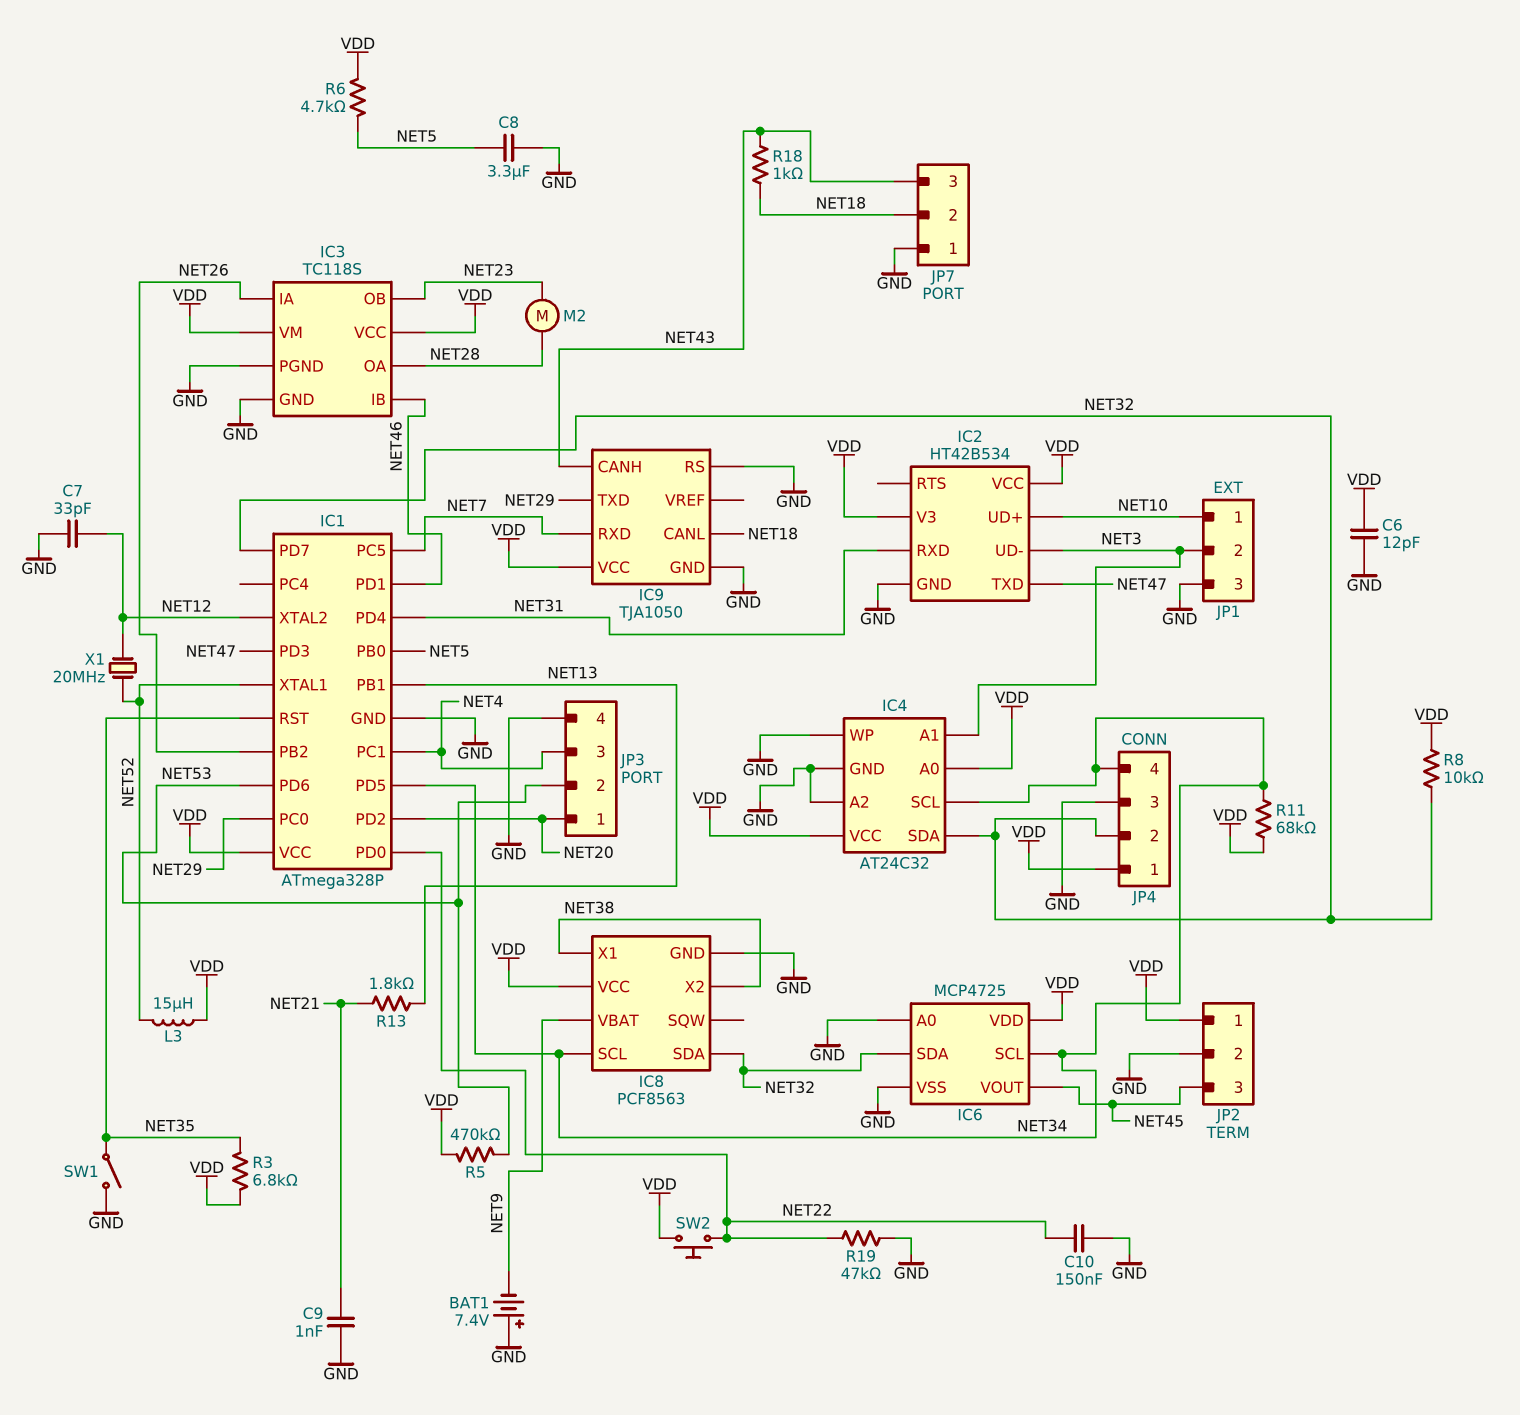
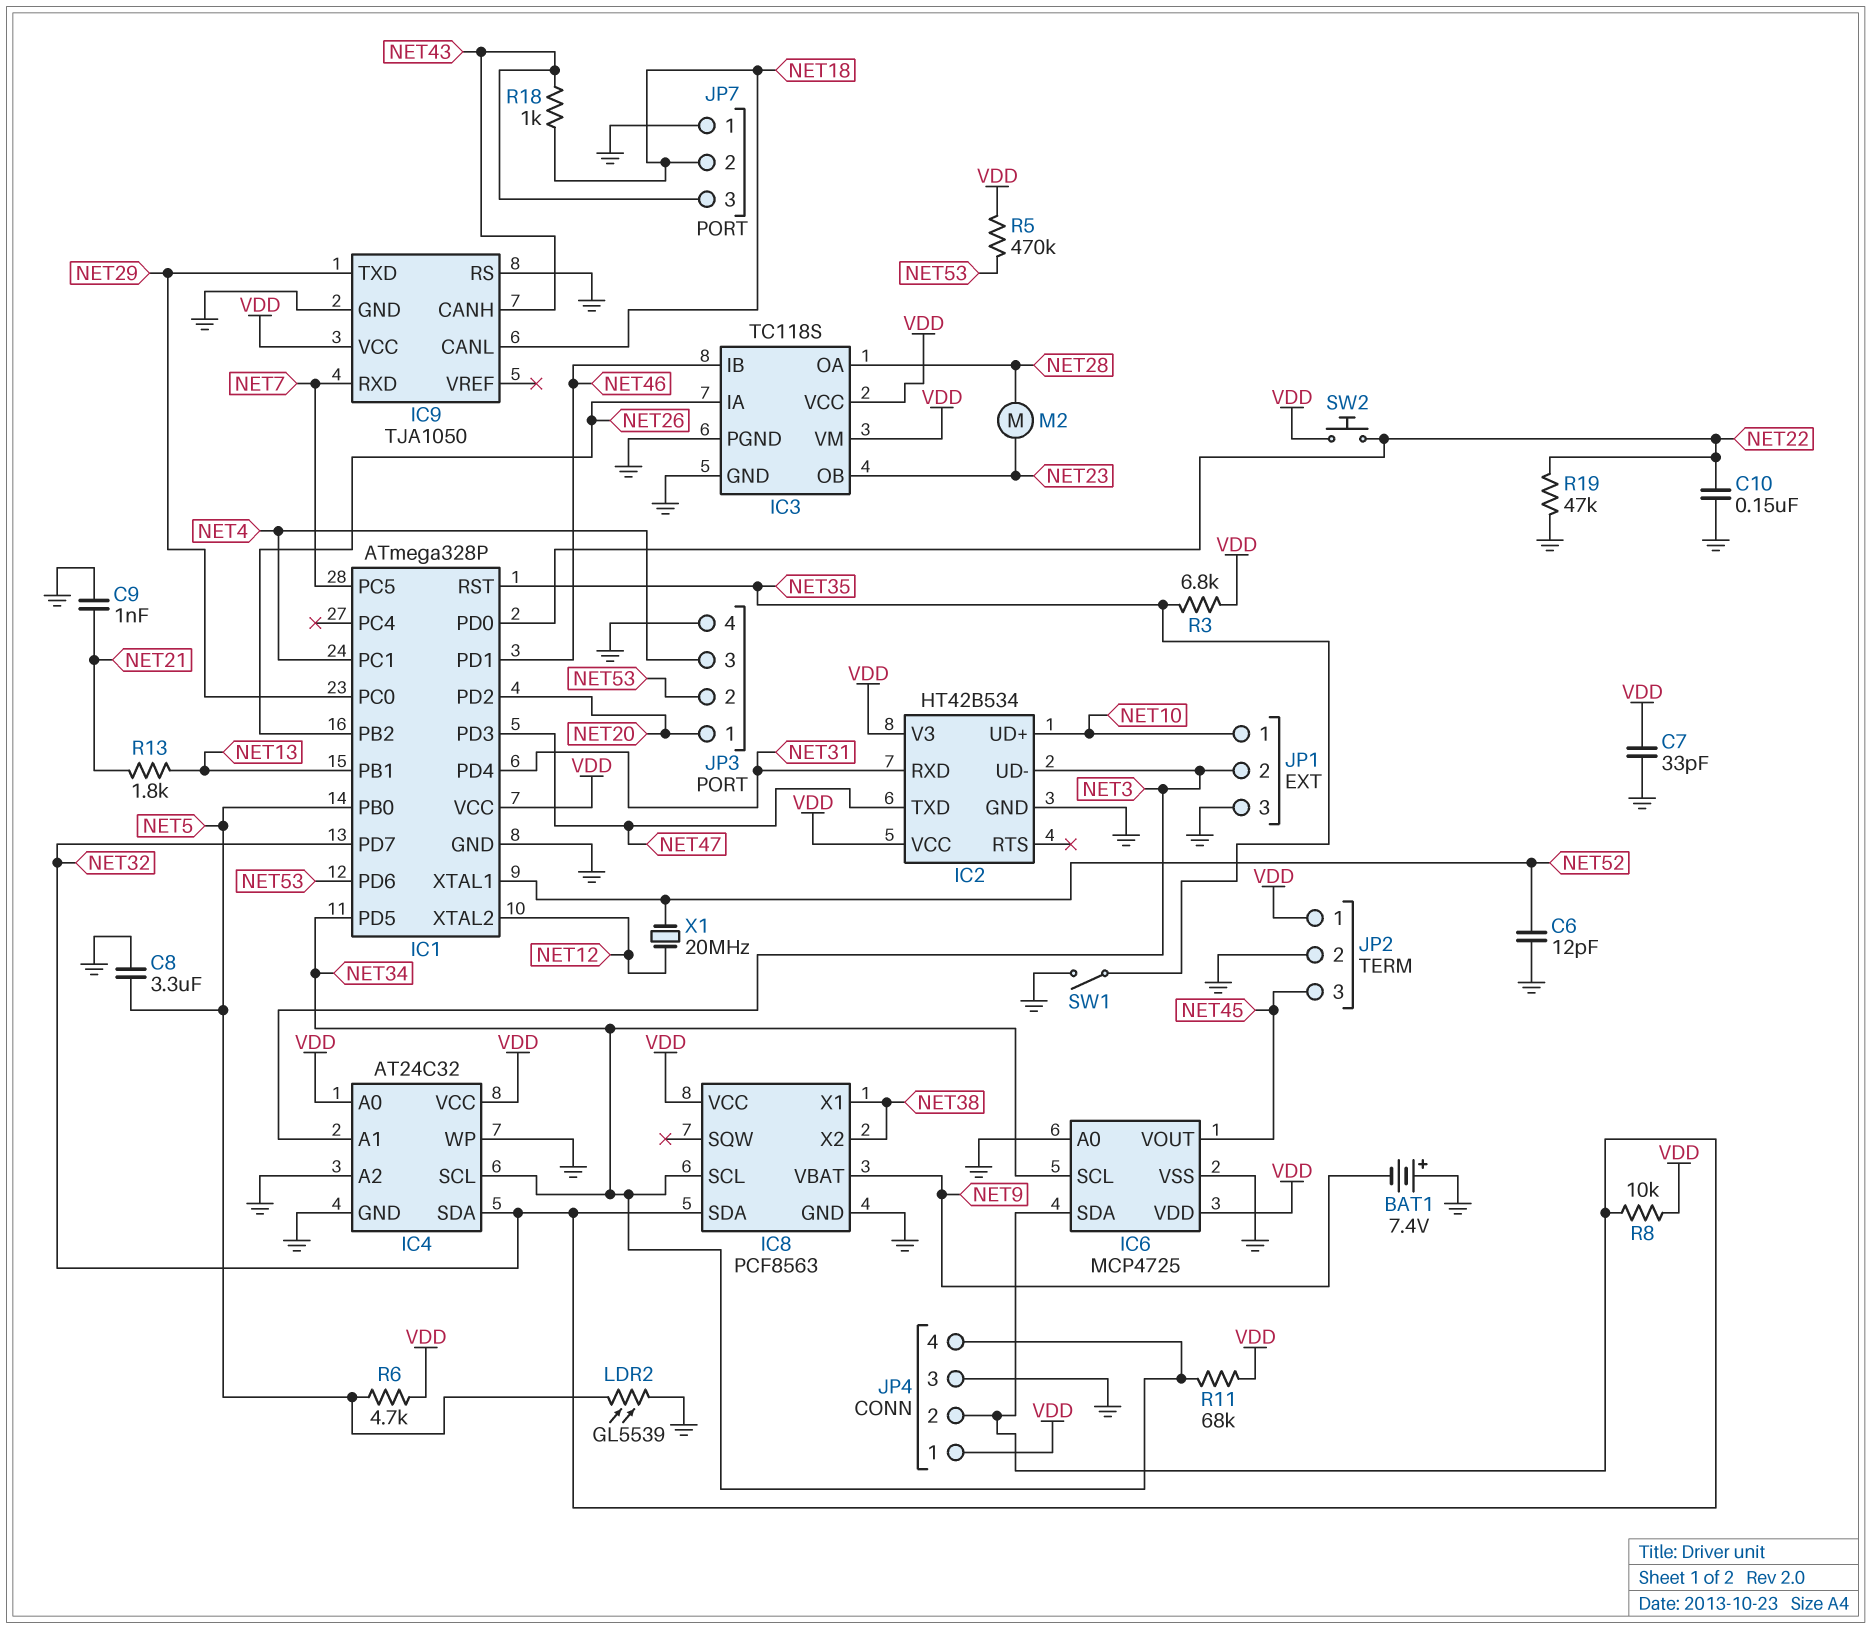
C6: 12pF (GND, VDD) -> 12pF (GND, NET52)
C7: 33pF (GND, NET12) -> 33pF (GND, VDD)
L3: 15uH (NET52, VDD) -> none
LDR2: none -> GL5539 (GND, NET5)

